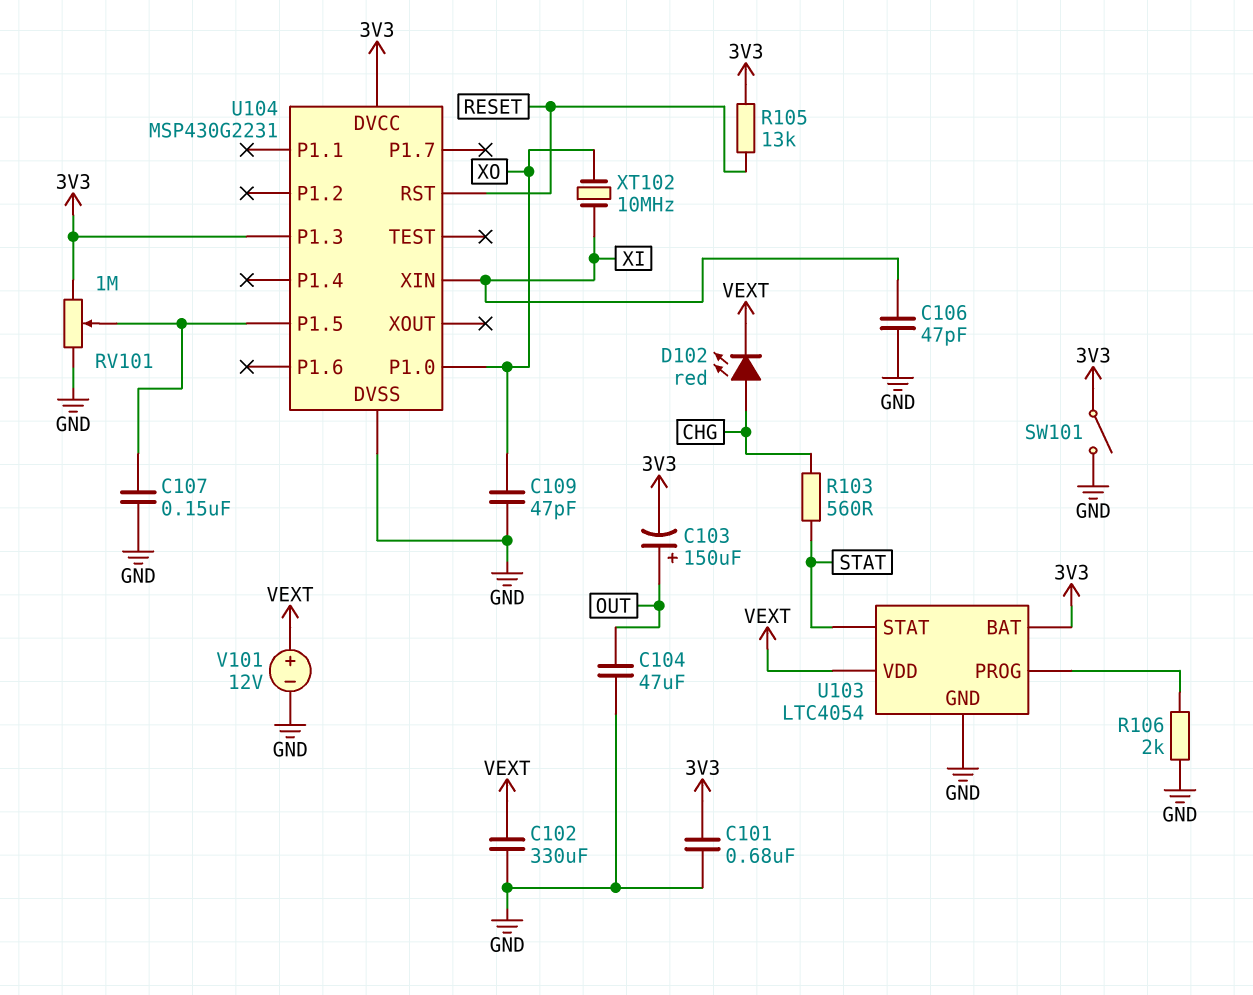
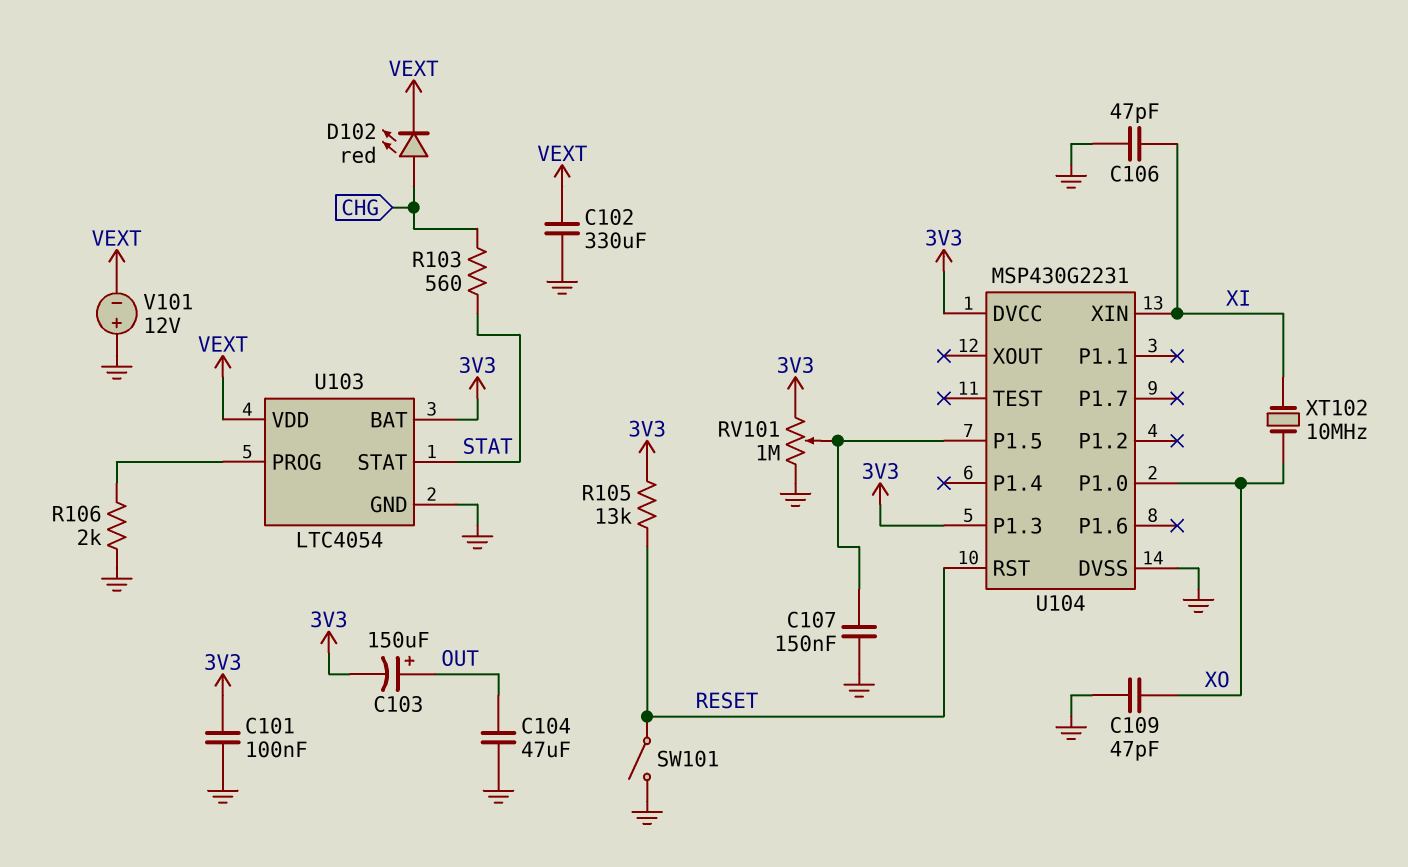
C101: 680nF (3V3, GND) -> 100nF (3V3, GND)
SW101: switch (3V3, GND) -> switch (GND, RESET)
V101: 12V (plus VEXT, minus GND) -> 12V (plus GND, minus VEXT)

